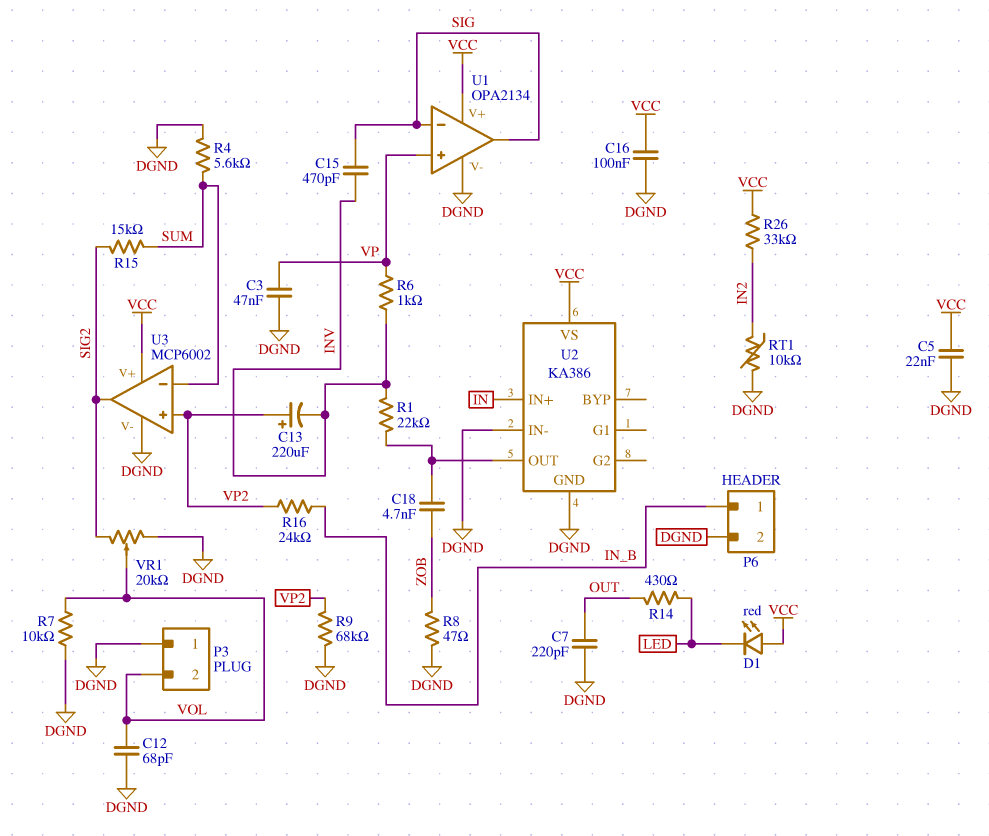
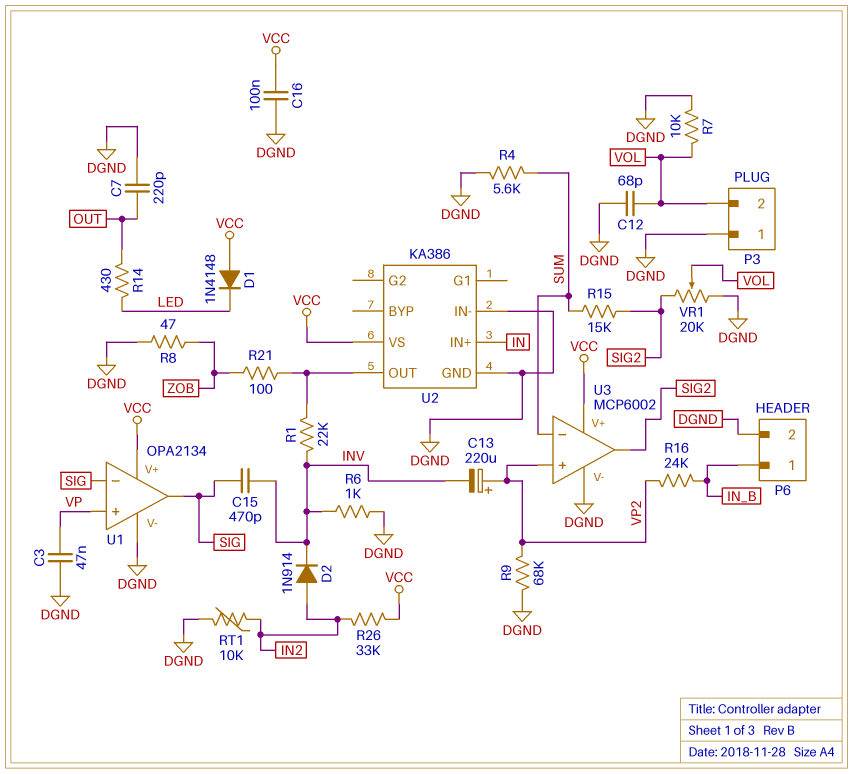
C5: 22nF (DGND, VCC) -> none
C18: 4.7nF (U2/OUT, ZOB) -> none
D1: LED red (A VCC, K LED) -> diode 1N4148 (A VCC, K LED)
D2: none -> diode 1N914 (A IN2, K INV)
R6: 1k (INV, VP) -> 1k (DGND, INV)
R21: none -> 100 (U2/OUT, ZOB)

